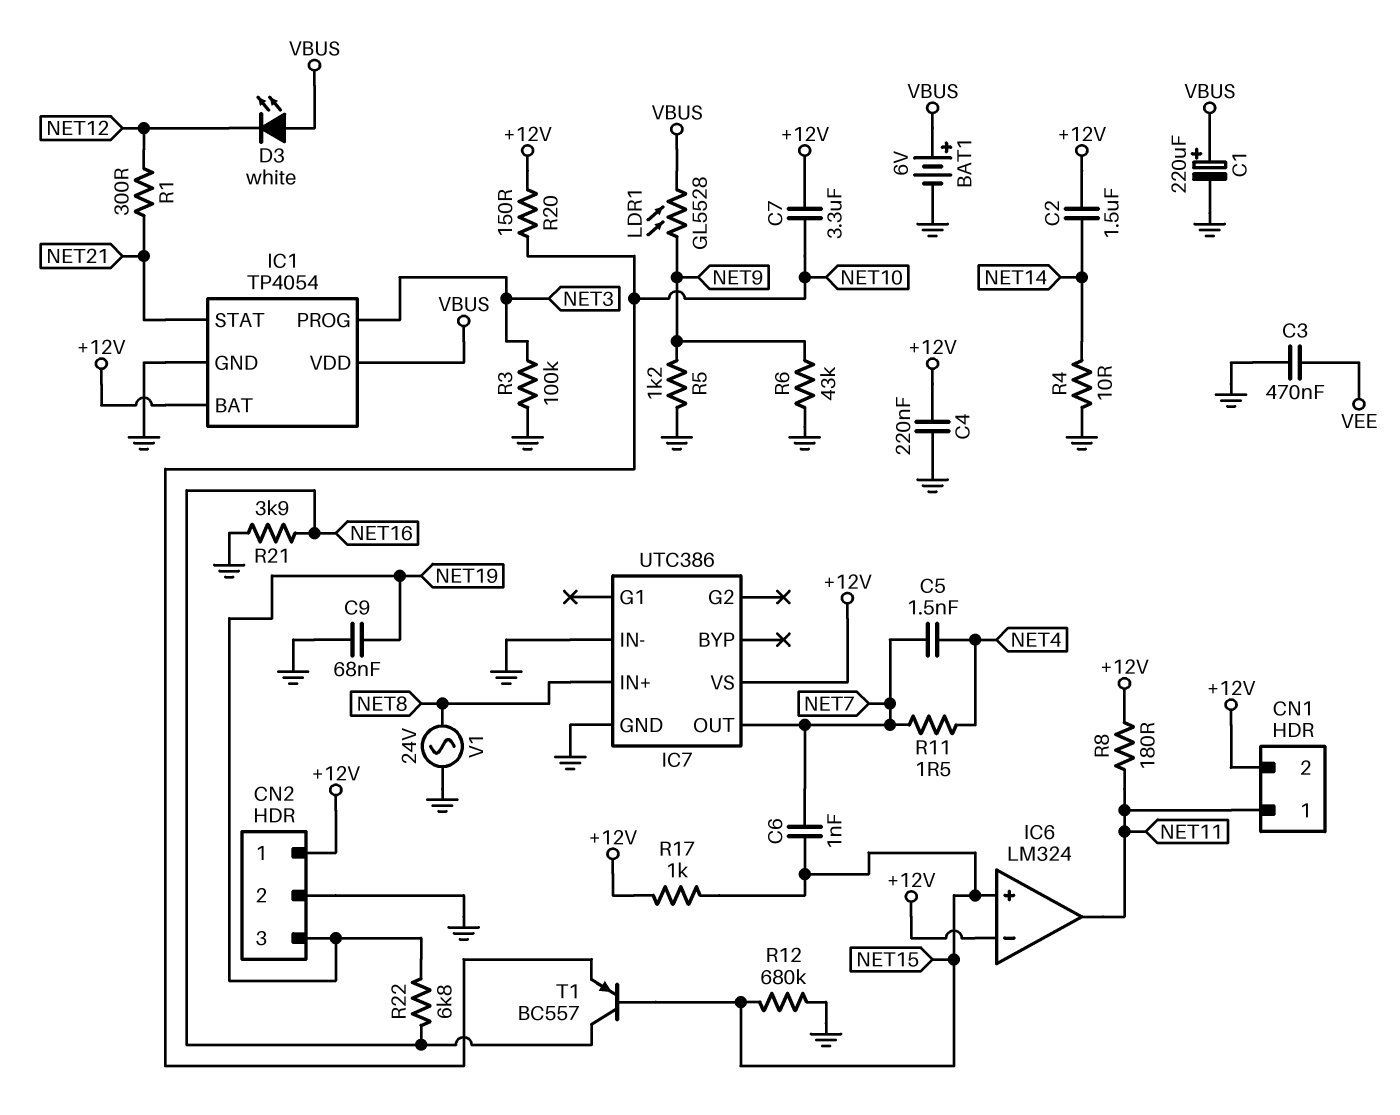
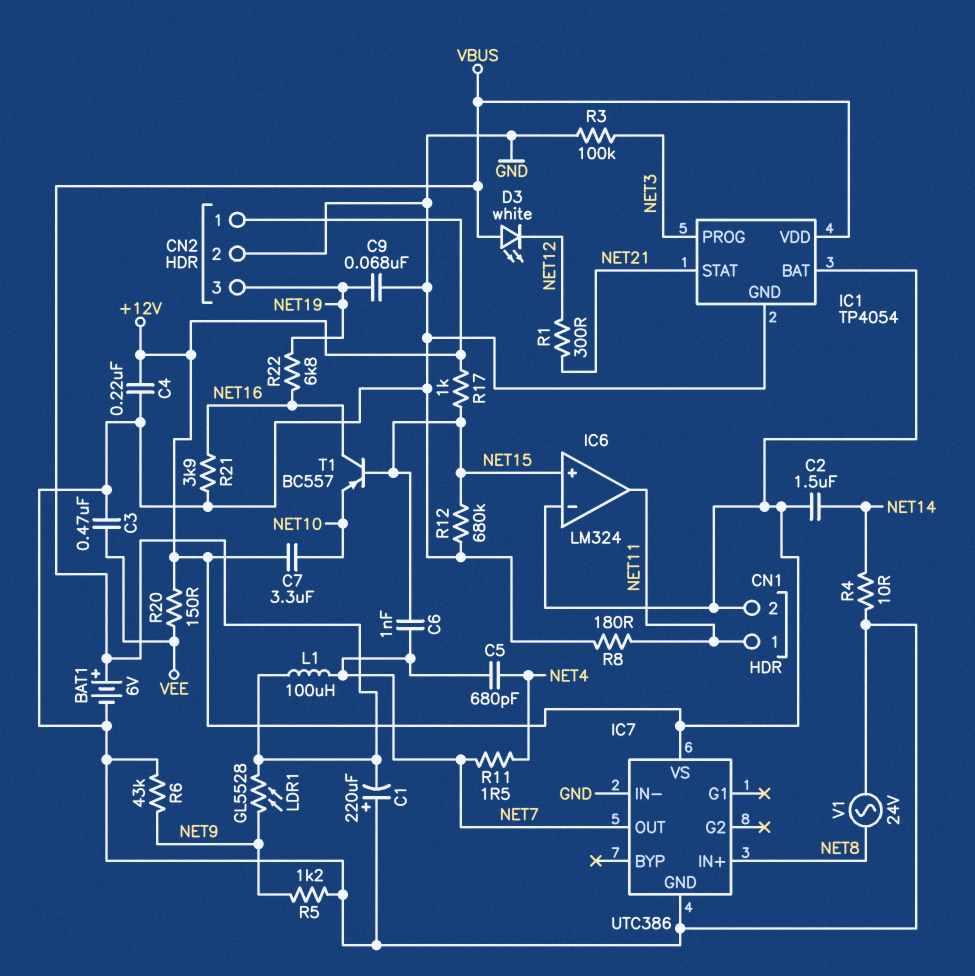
C1: 220uF (plus VBUS, minus GND) -> 220uF (plus GND, minus VBUS)
C5: 1.5nF (NET4, NET7) -> 680pF (NET4, NET7)
L1: none -> 100uH (NET7, VBUS)
R8: 180 (+12V, NET11) -> 180 (GND, NET11)
R20: 150 (+12V, NET10) -> 150 (+12V, VEE)

